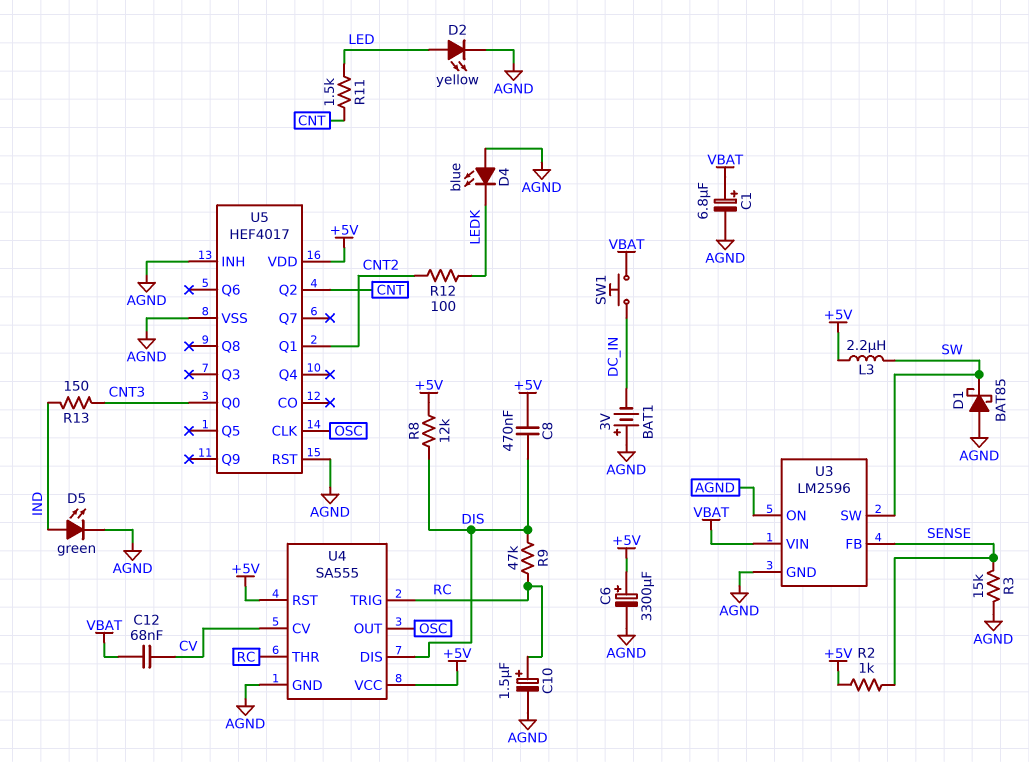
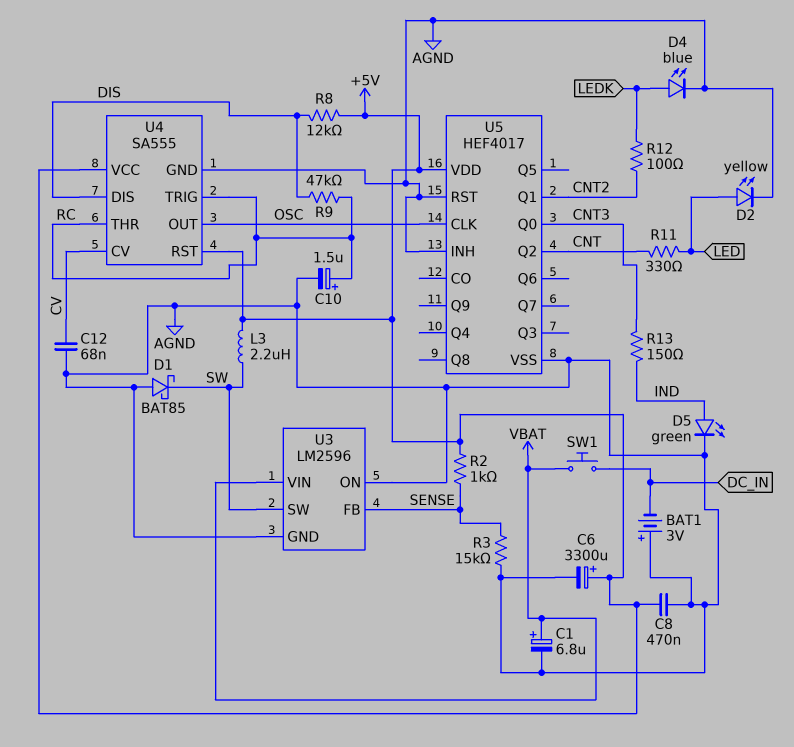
C8: 470nF (+5V, DIS) -> 470nF (+5V, AGND)
C12: 68nF (CV, VBAT) -> 68nF (AGND, CV)
D4: LED blue (A AGND, K LEDK) -> LED blue (A LEDK, K AGND)
R11: 1.5k (CNT, LED) -> 330 (CNT, LED)

